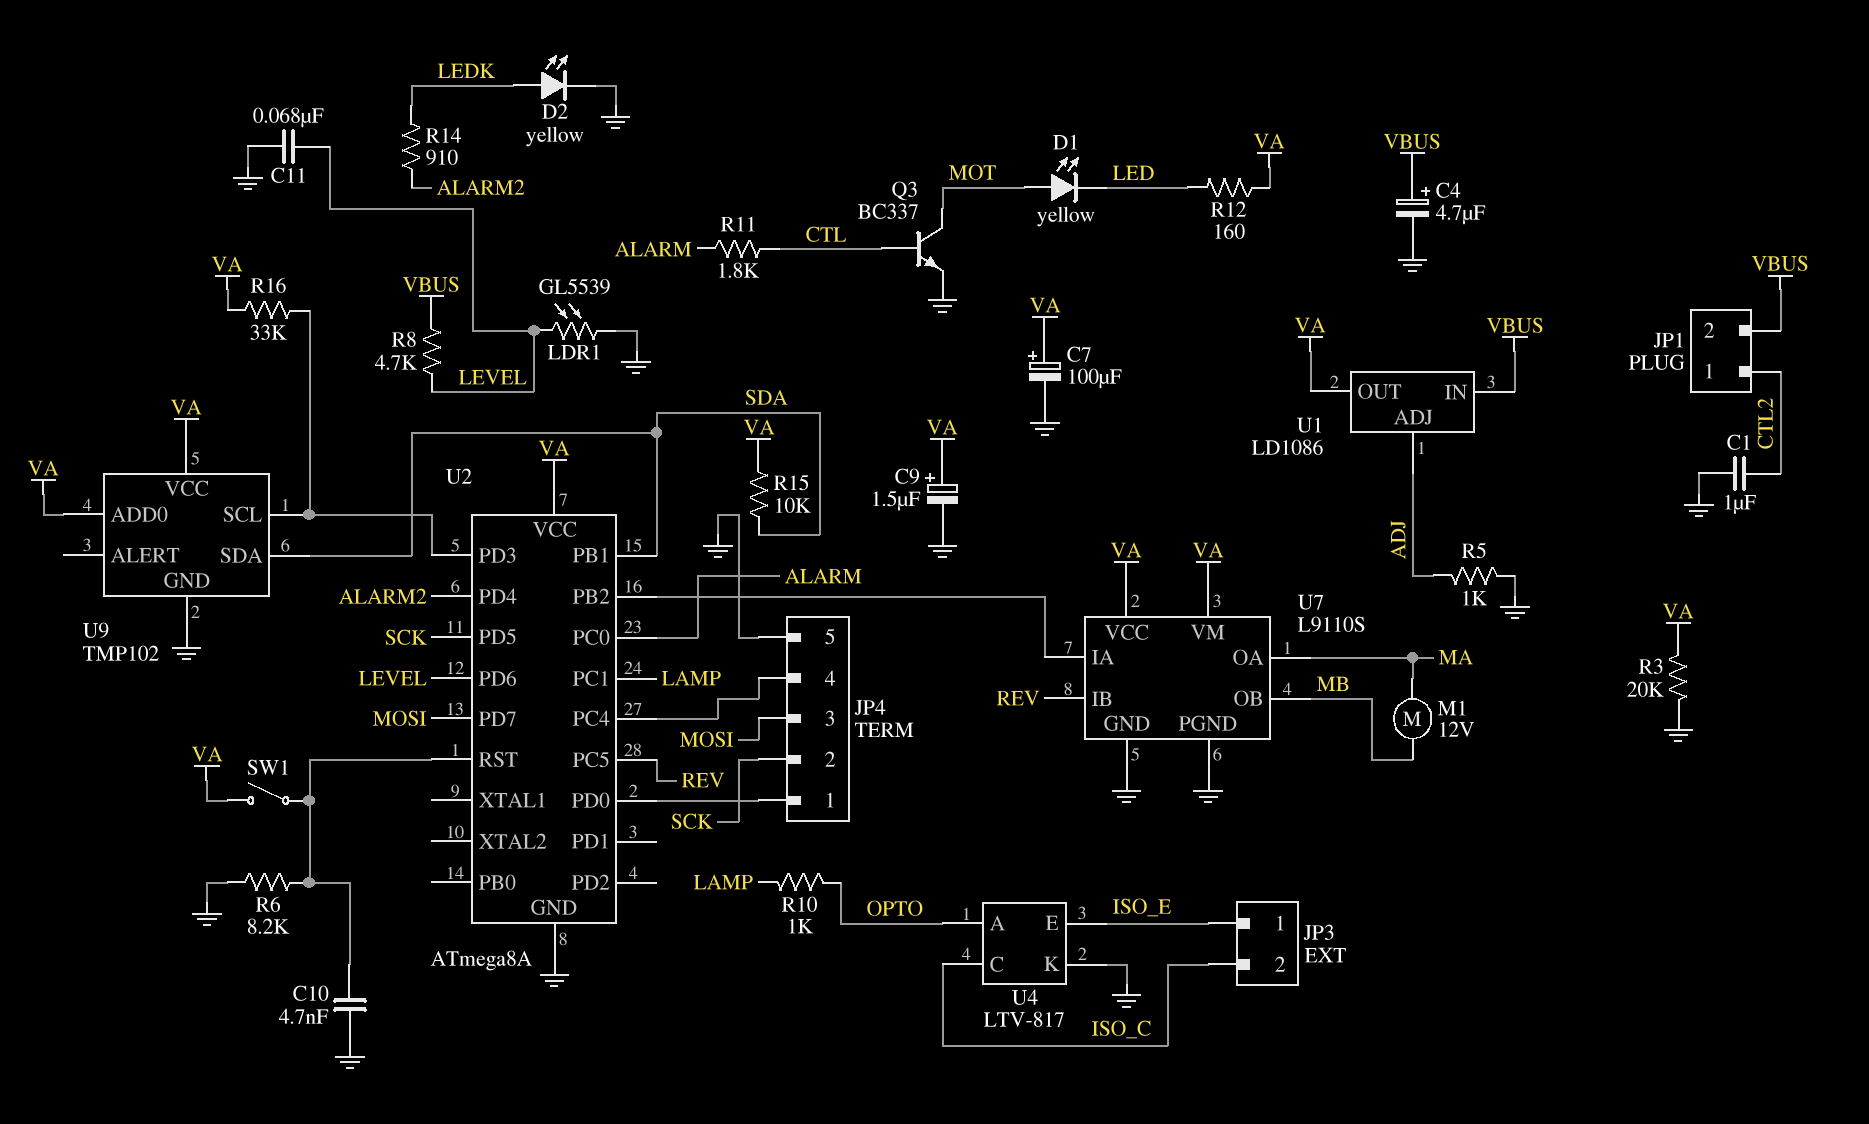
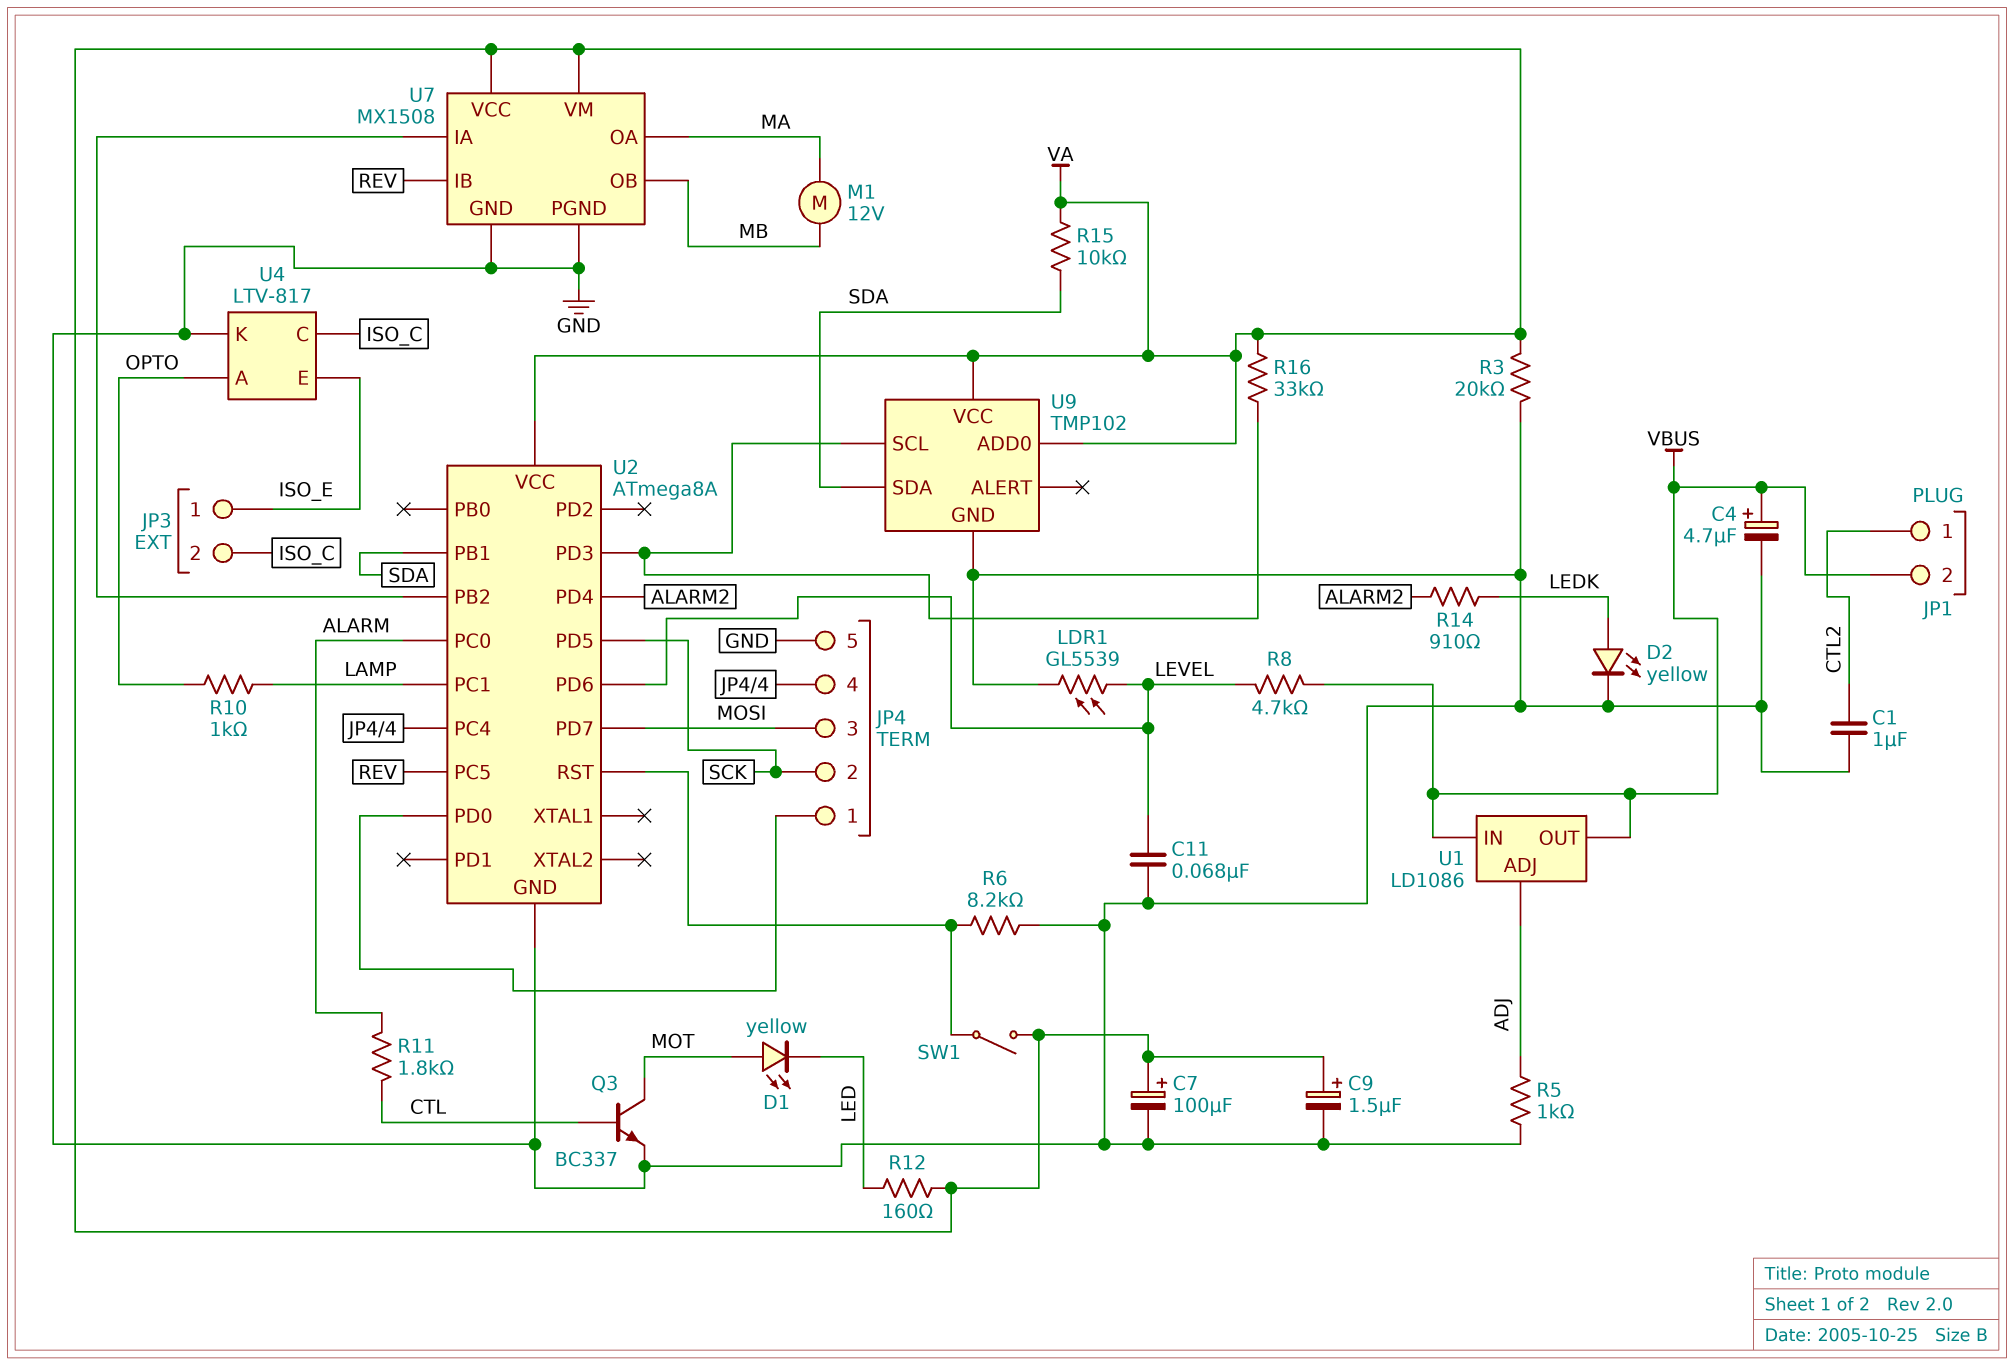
C10: 4.7nF (GND, U2/RST) -> none
U1 pin OUT: VA -> VBUS
U7: L9110S -> MX1508

